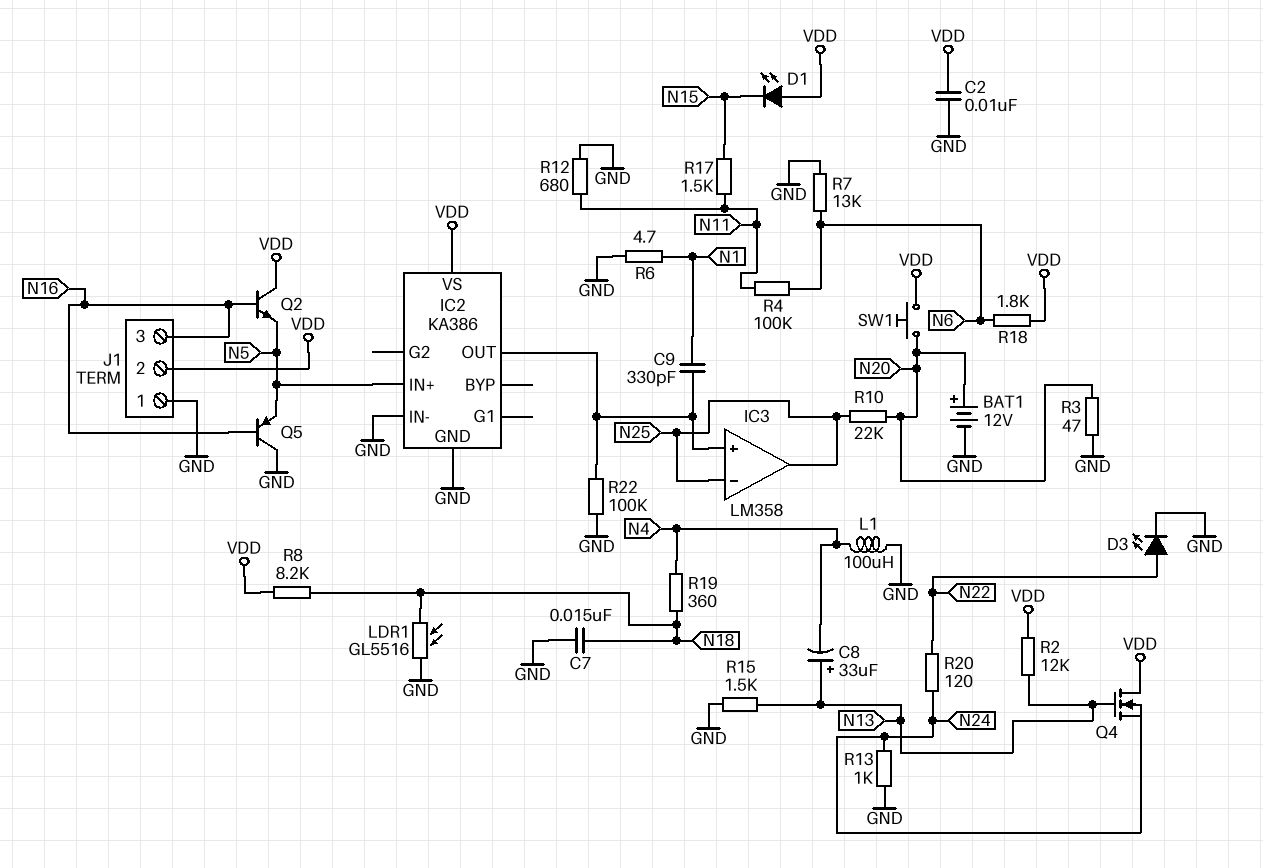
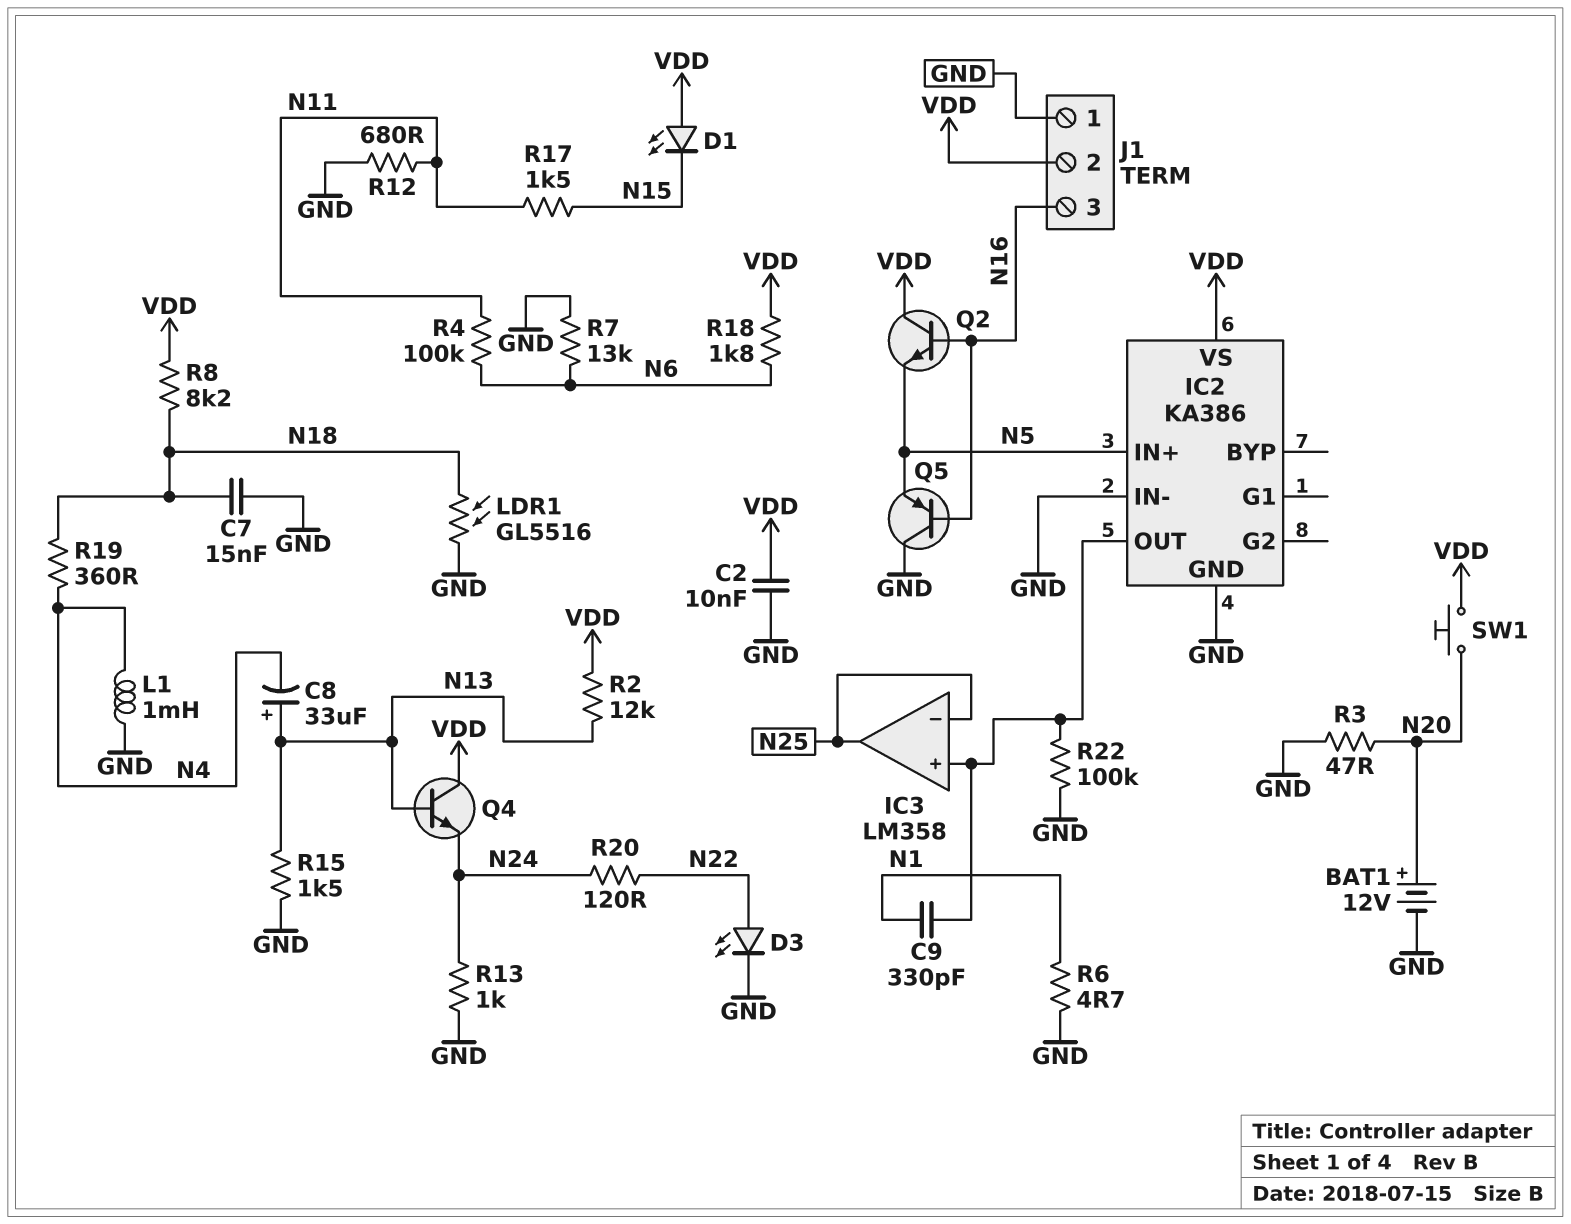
L1: 100uH (GND, N4) -> 1mH (GND, N4)
Q4: NMOS (G N13, D VDD, S N24) -> NPN (B N13, C VDD, E N24)
R10: 22k (N20, N25) -> none

